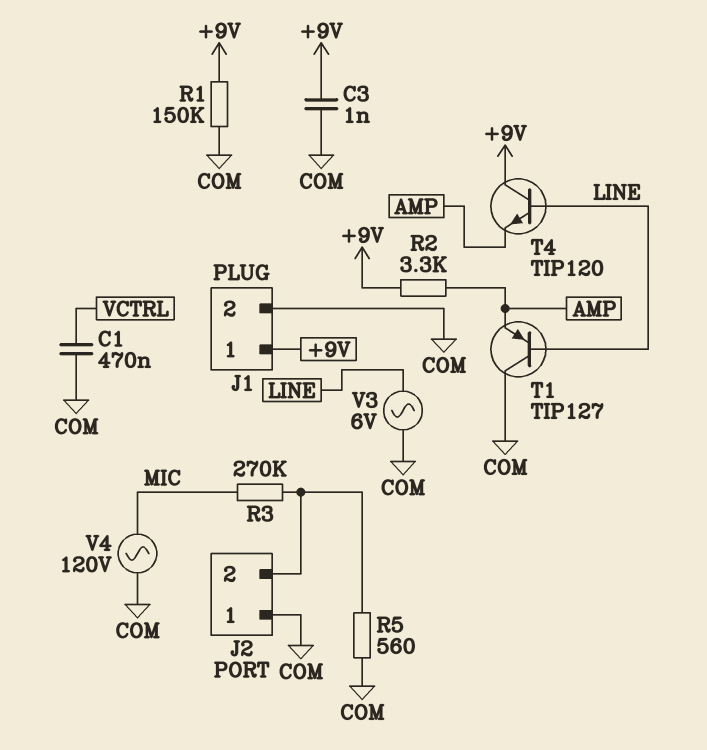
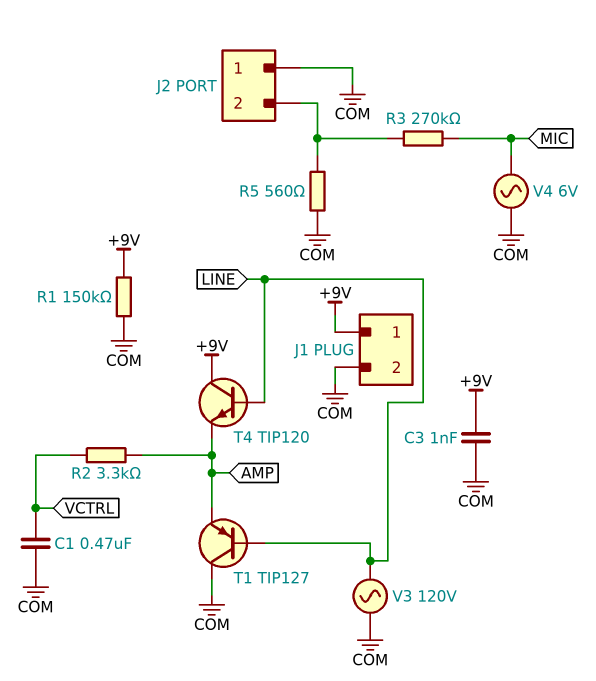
R2: 3.3k (+9V, AMP) -> 3.3k (AMP, VCTRL)
V3: AC 6V (COM, LINE) -> AC 120V (COM, LINE)
V4: AC 120V (COM, MIC) -> AC 6V (COM, MIC)

